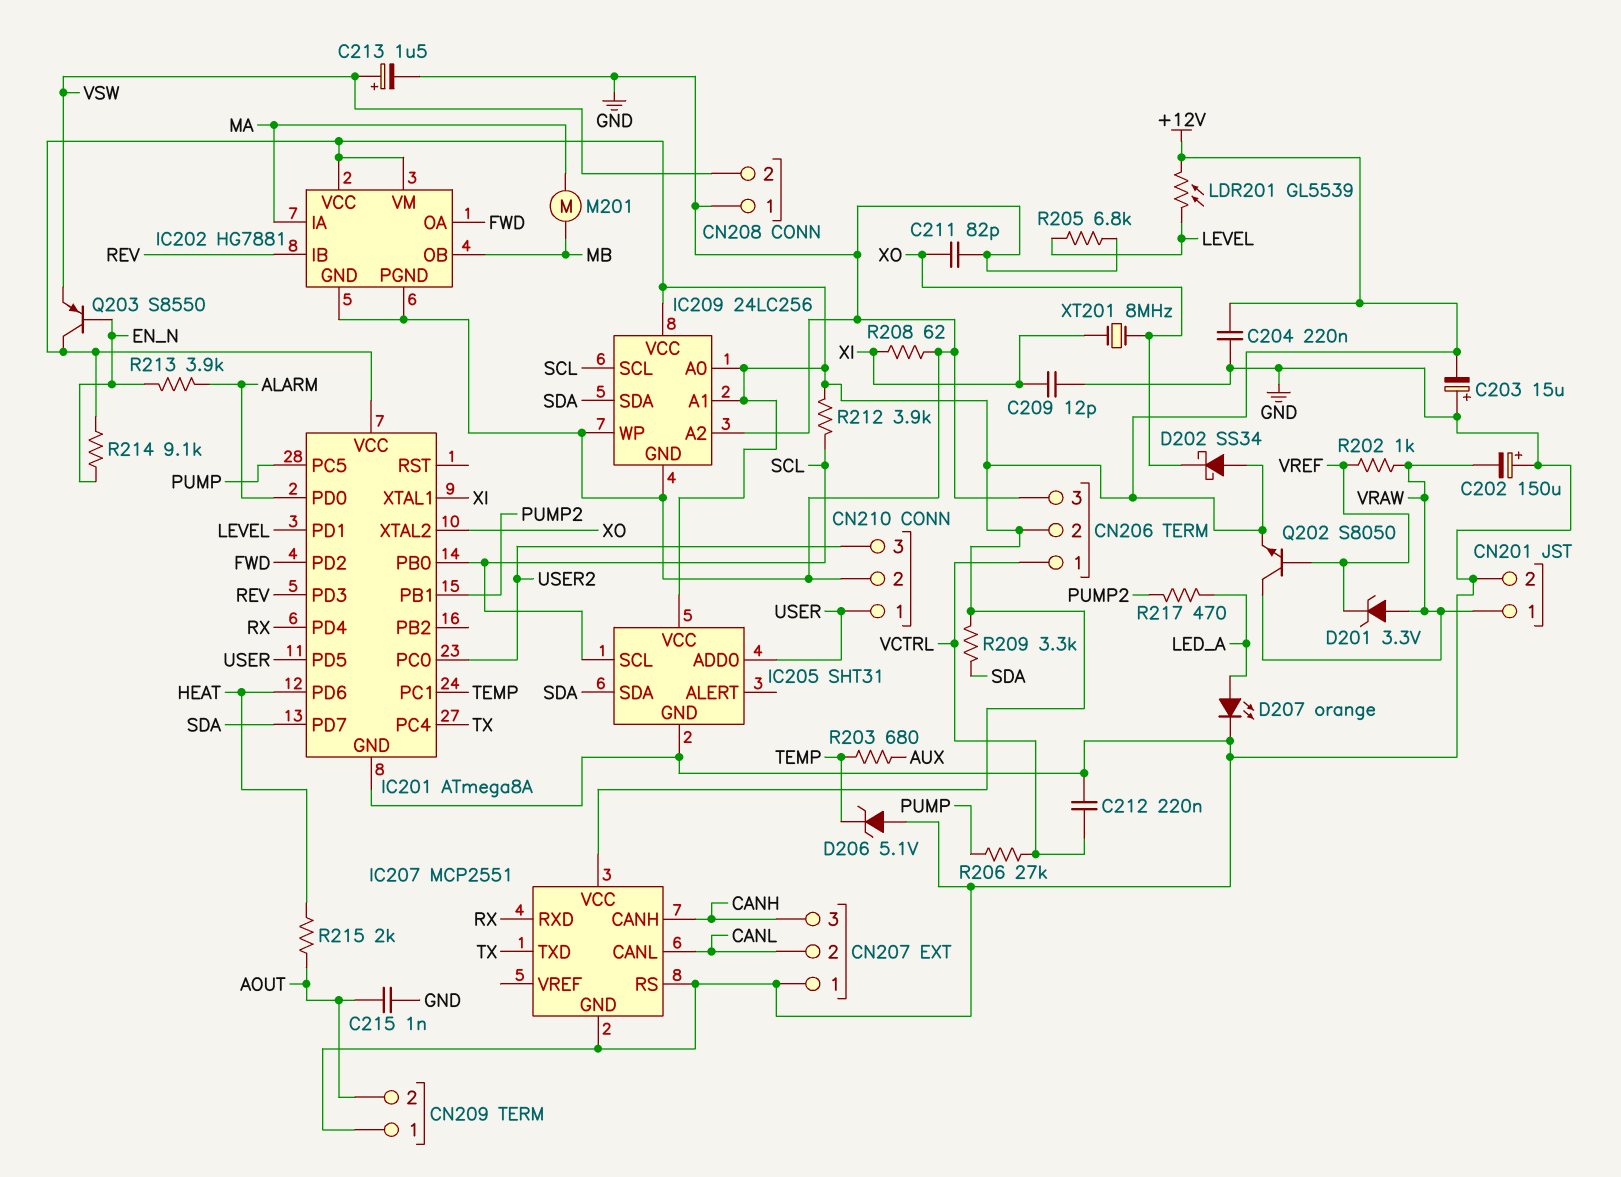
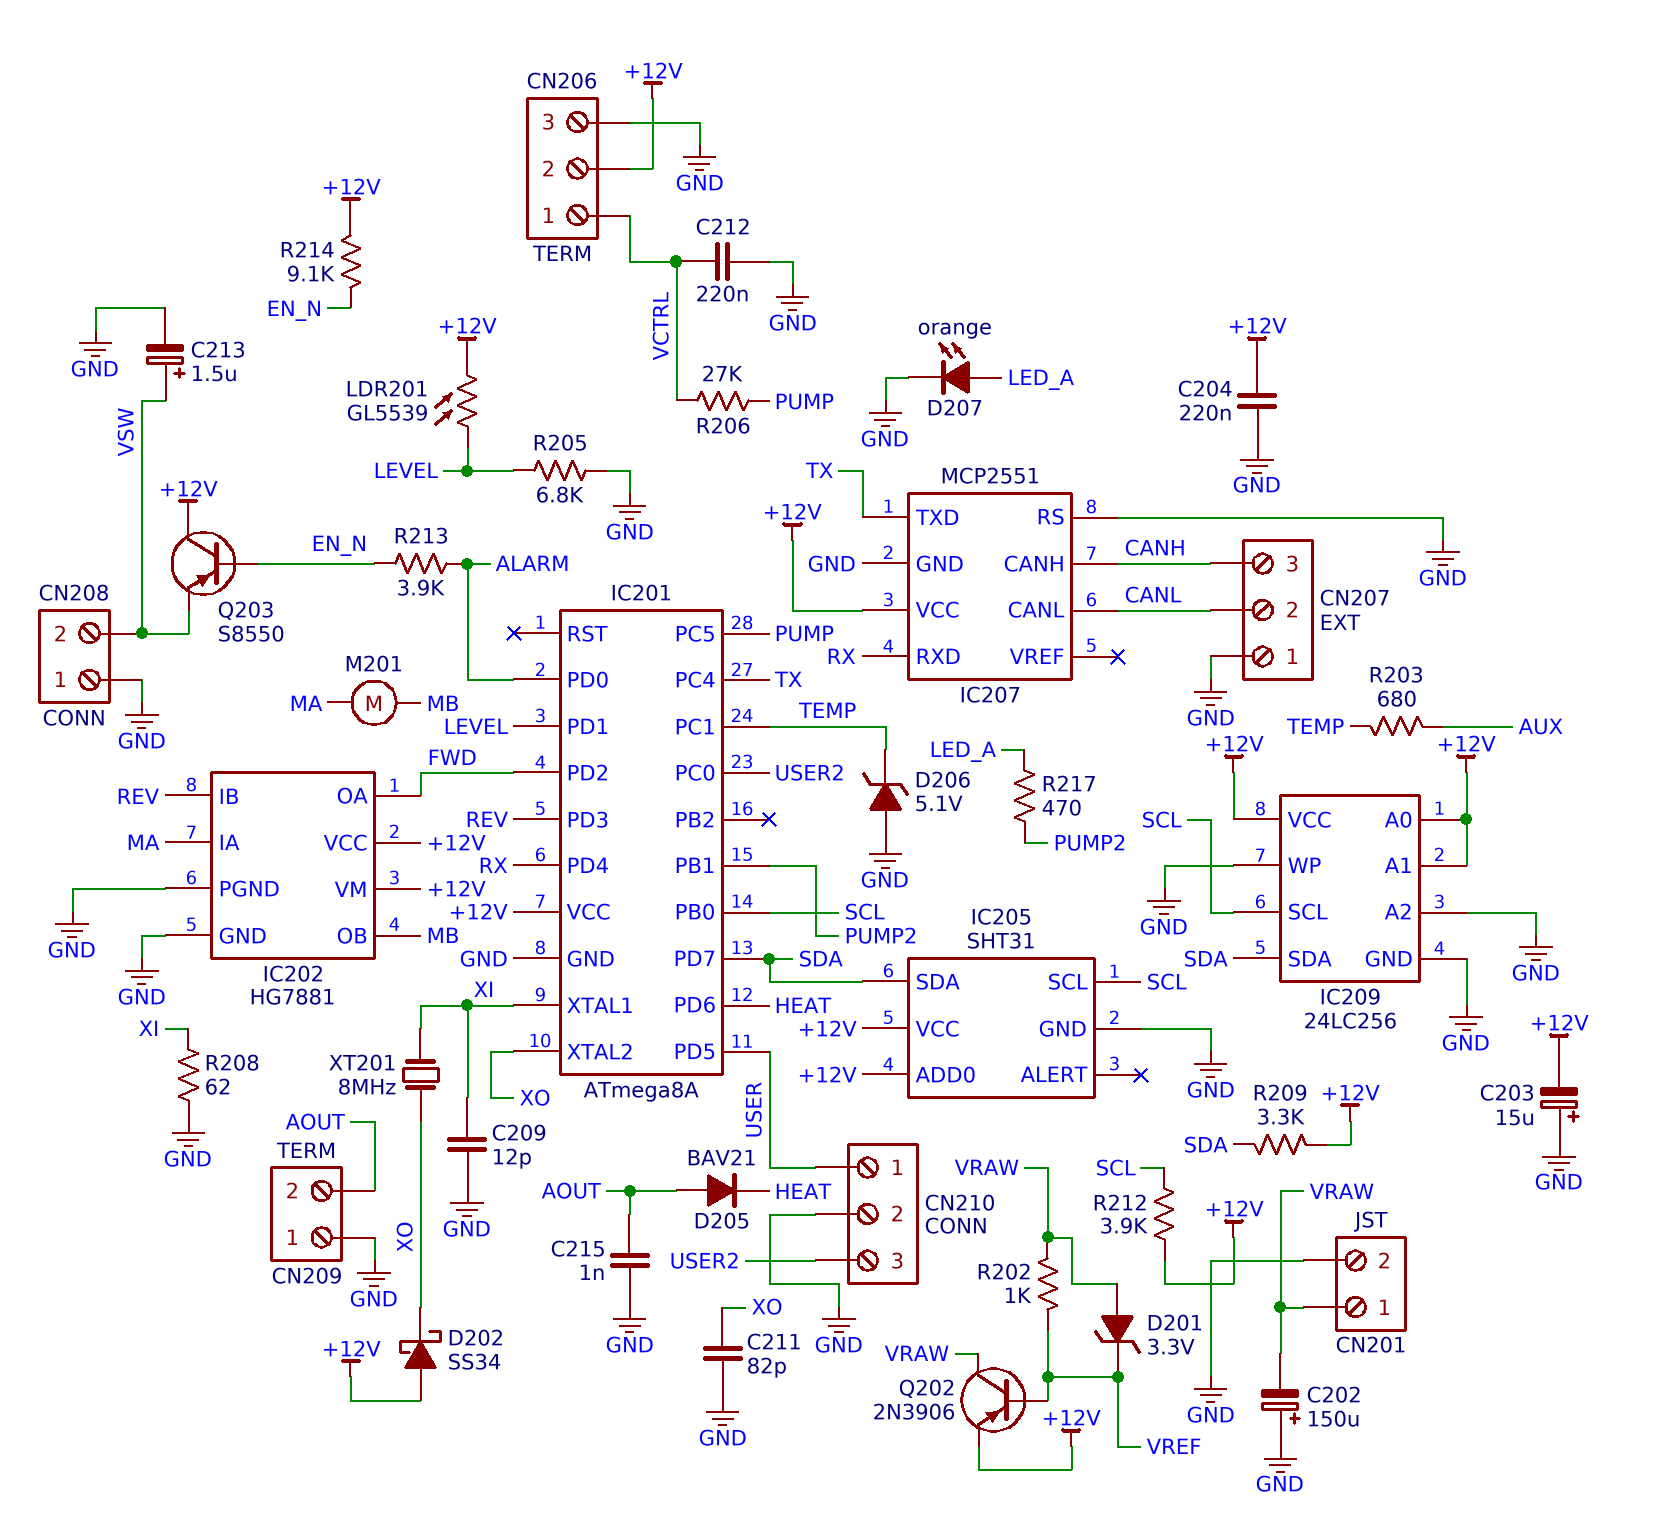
D205: none -> diode BAV21 (A AOUT, K HEAT)
IC205 pin ADD0: USER -> +12V
Q202: NPN S8050 (B VREF, C VRAW, E +12V) -> PNP 2N3906 (B VREF, C VRAW, E +12V)
R215: 2k (AOUT, HEAT) -> none

